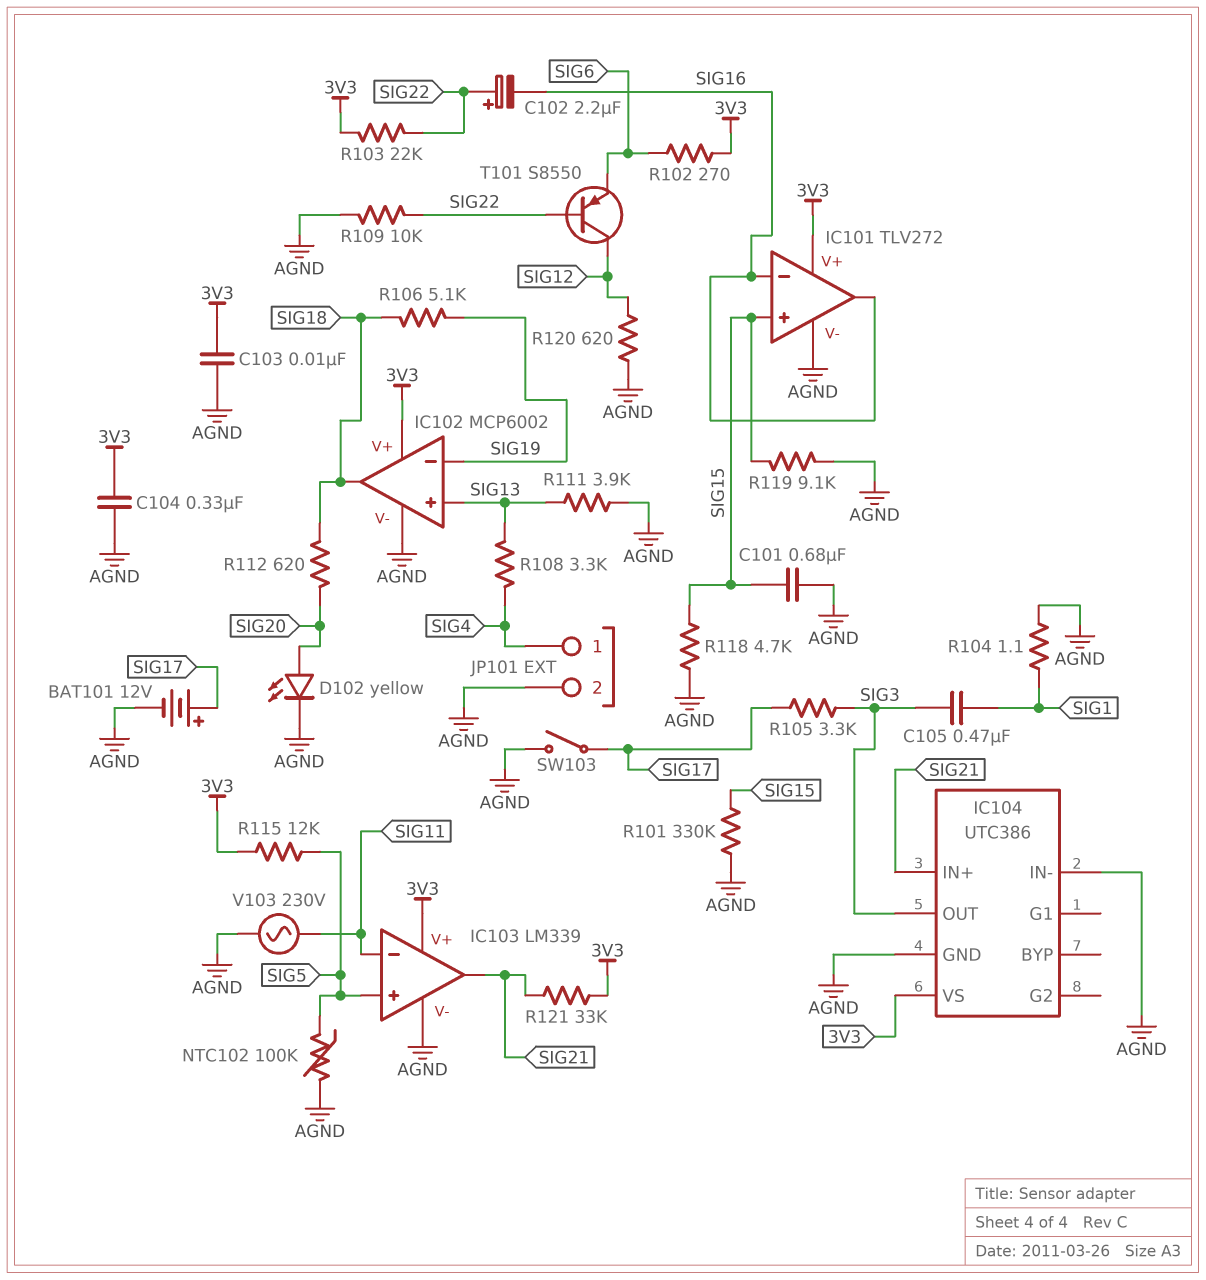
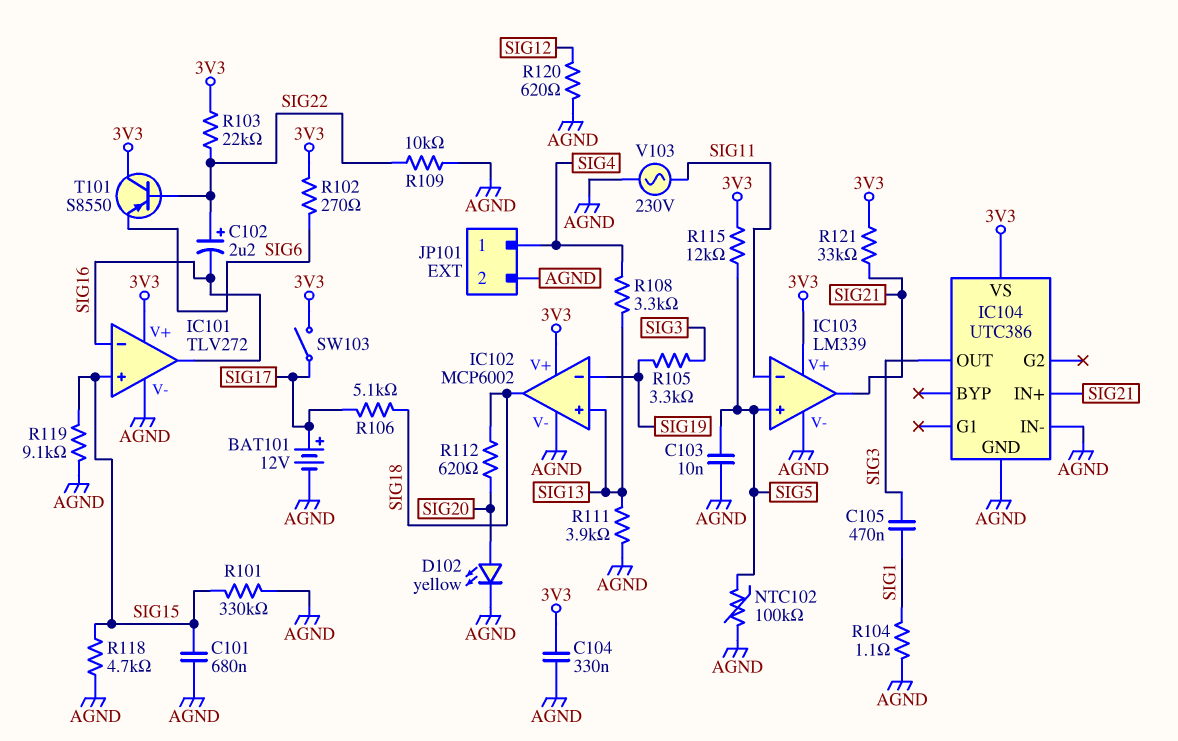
C103: 10nF (3V3, AGND) -> 10nF (AGND, SIG5)
R105: 3.3k (SIG3, SIG17) -> 3.3k (SIG3, SIG19)
R106: 5.1k (SIG18, SIG19) -> 5.1k (SIG17, SIG18)
SW103: switch (AGND, SIG17) -> switch (3V3, SIG17)
T101: PNP S8550 (B SIG22, C SIG12, E SIG6) -> PNP S8550 (B SIG22, C 3V3, E SIG6)

